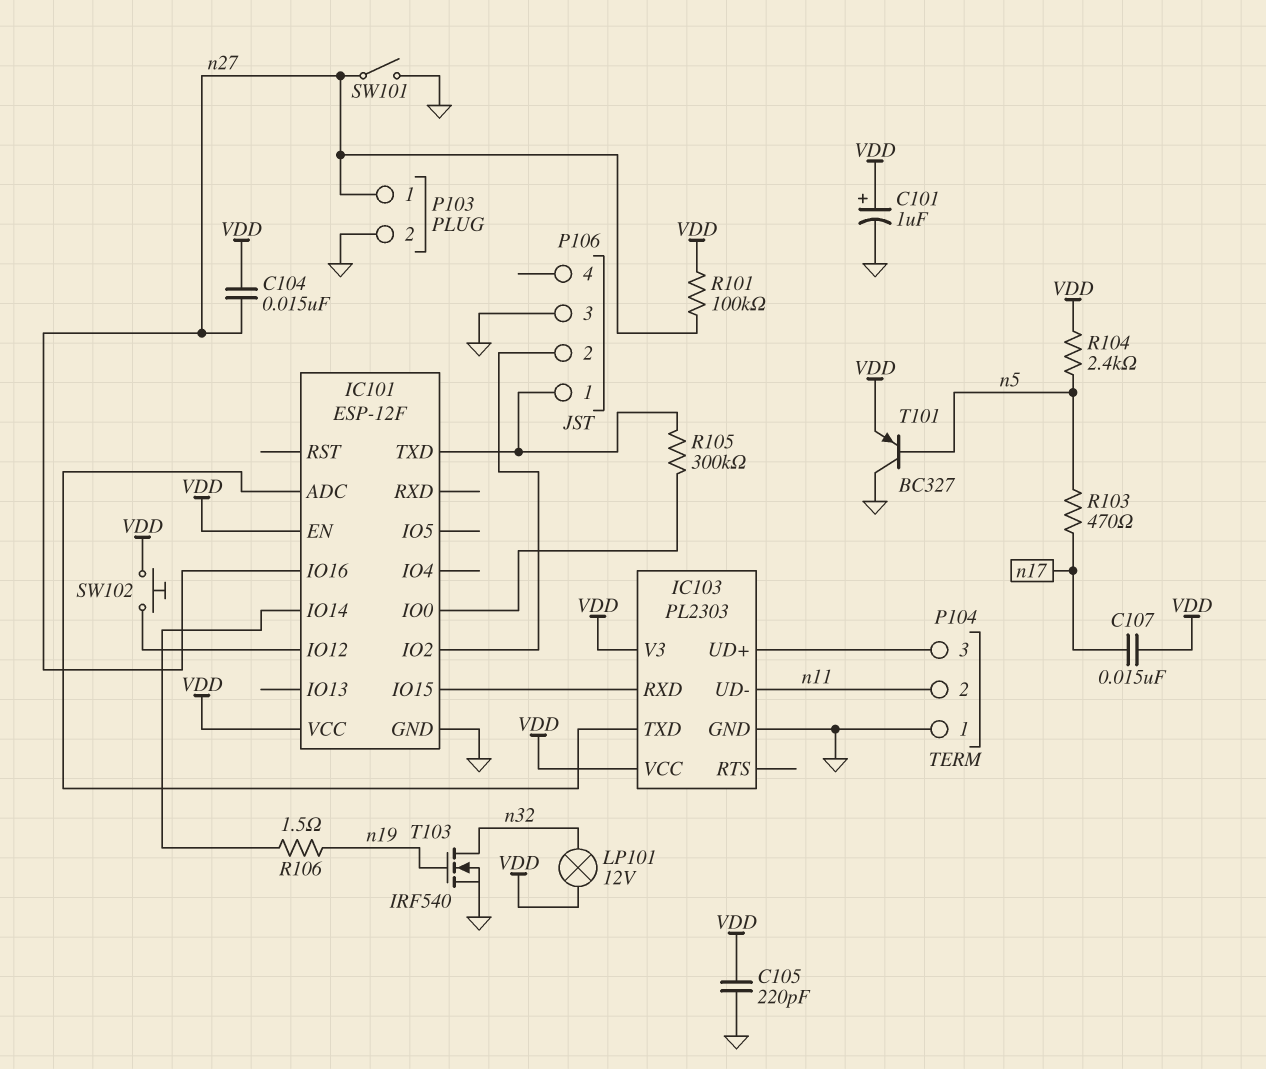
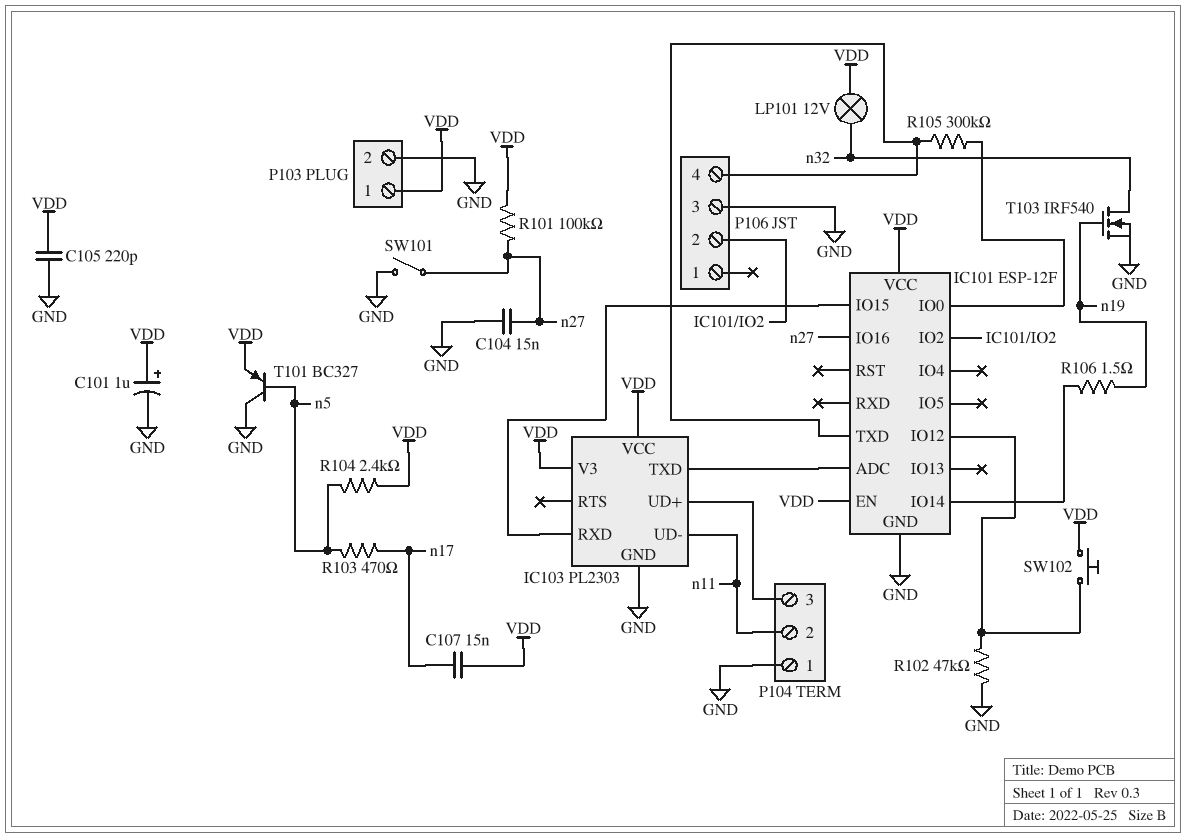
C104: 15nF (VDD, n27) -> 15nF (GND, n27)
P103 pin 1: n27 -> VDD
P106 pin 1: IC101/TXD -> none
P106 pin 4: none -> IC101/TXD
R102: none -> 47k (GND, IC101/IO12)

